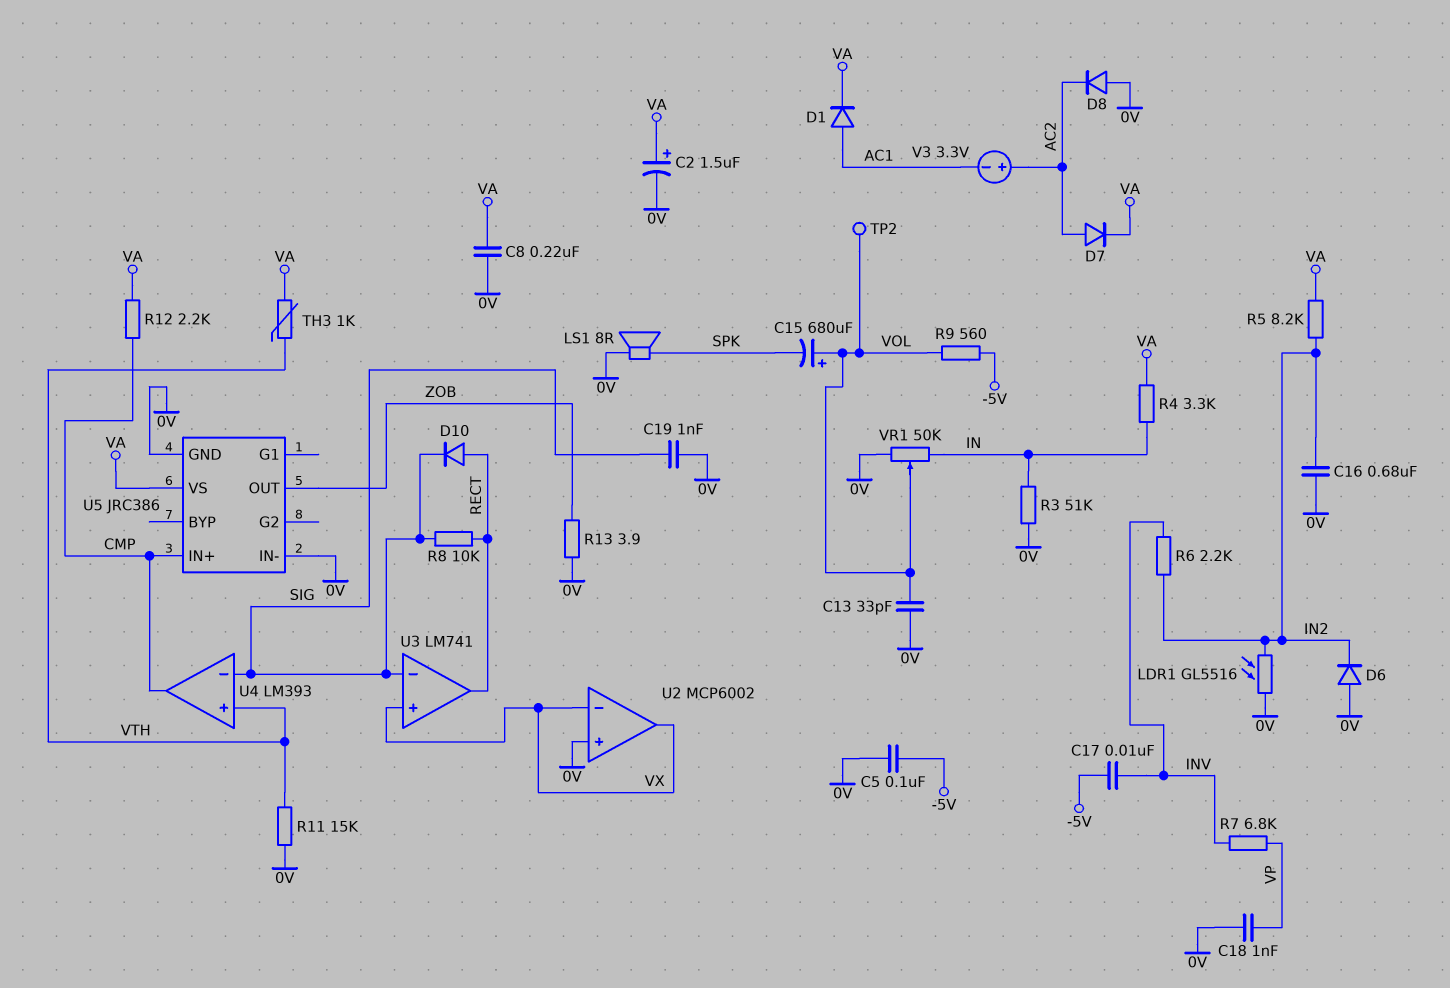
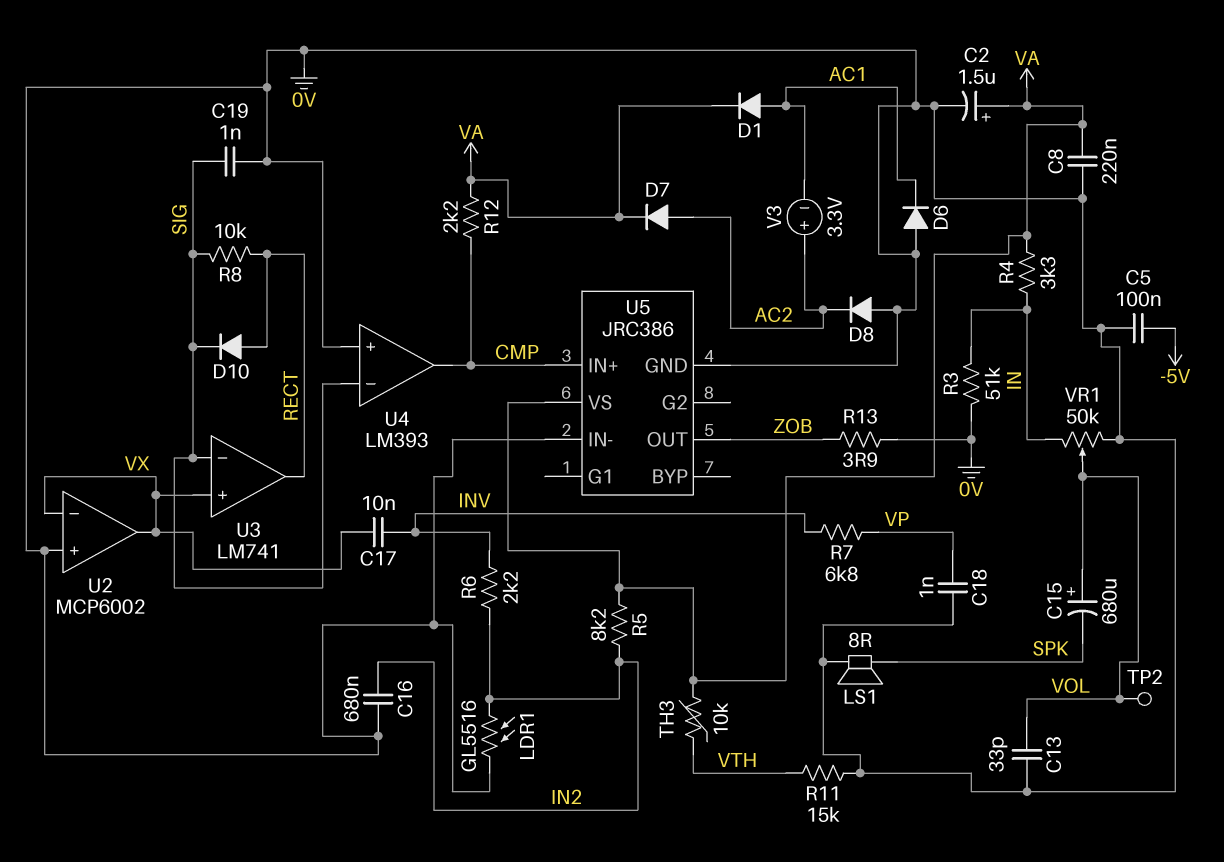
C17: 10nF (-5V, INV) -> 10nF (INV, VX)
D6: diode (A 0V, K IN2) -> diode (A 0V, K AC1)
R9: 560 (-5V, VOL) -> none
TH3: 1k (VA, VTH) -> 10k (VA, VTH)
U4 pin in+: VTH -> 0V

